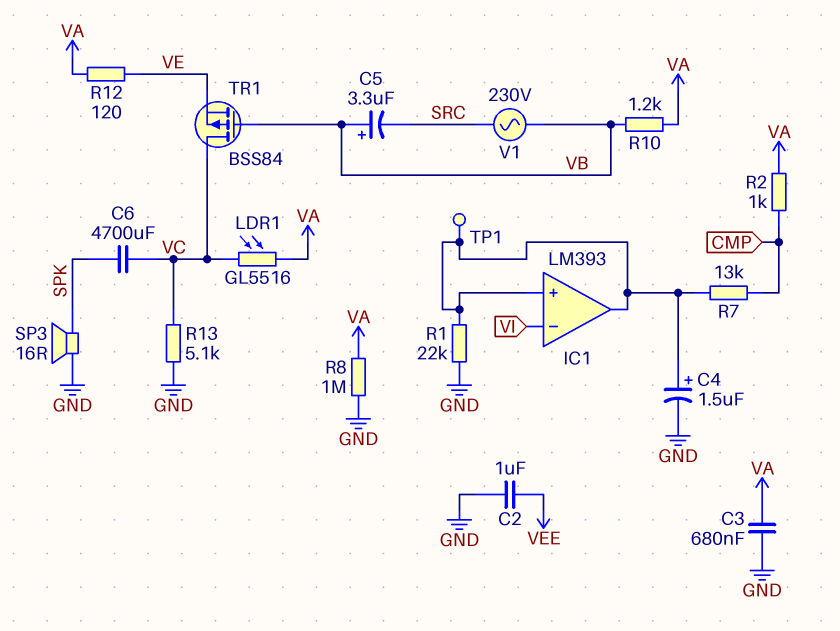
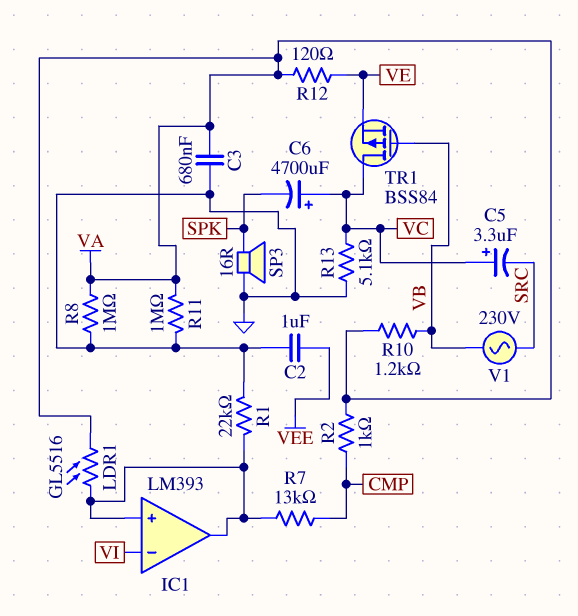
C4: 1.5uF (plus IC1/in+, minus GND) -> none
C5: 3.3uF (plus VB, minus SRC) -> 3.3uF (plus VC, minus SRC)
C6: 4700uF (SPK, VC) -> 4700uF (plus VC, minus SPK)
LDR1: GL5516 (VA, VC) -> GL5516 (IC1/in+, VA)
R11: none -> 1M (GND, VA)
TP1: test point (IC1/in+) -> none

